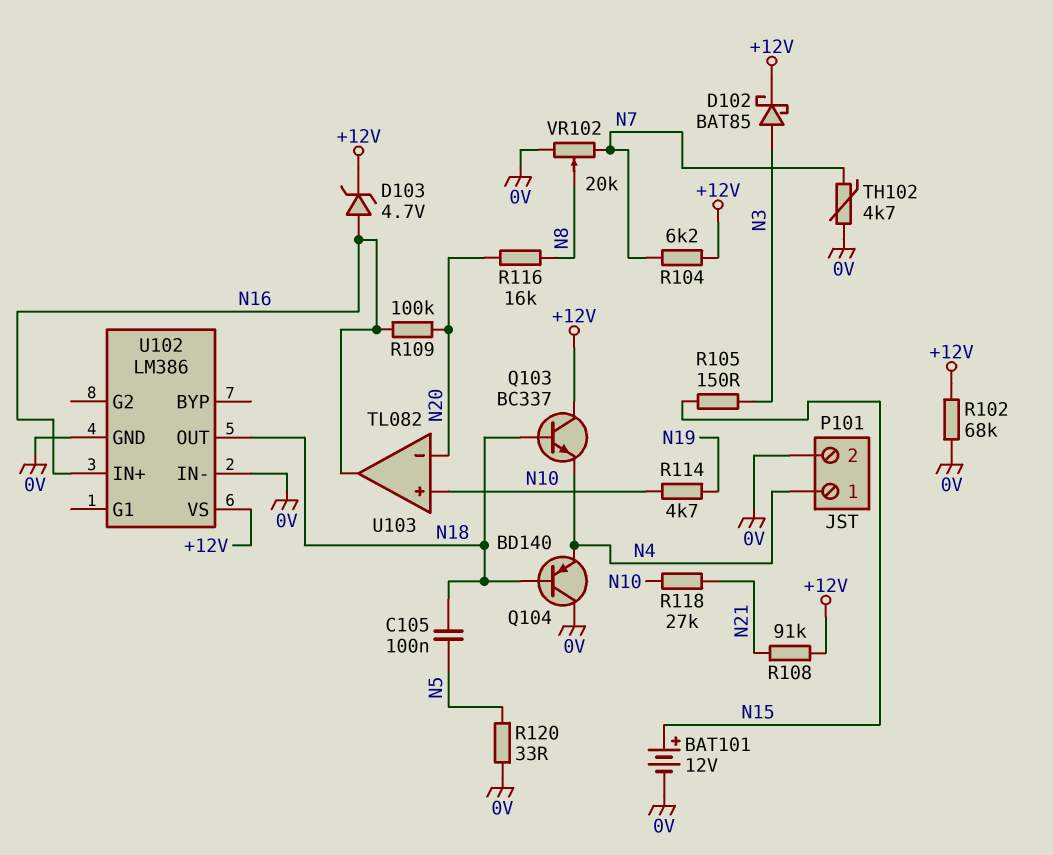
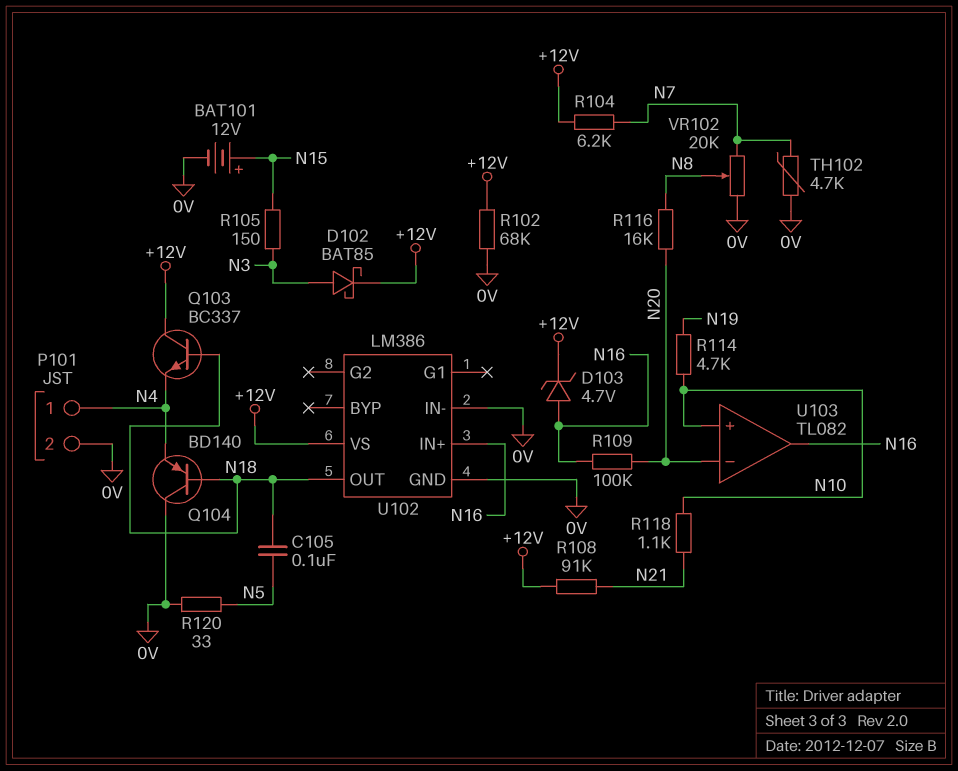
R118: 27k (N10, N21) -> 1.1k (N10, N21)

